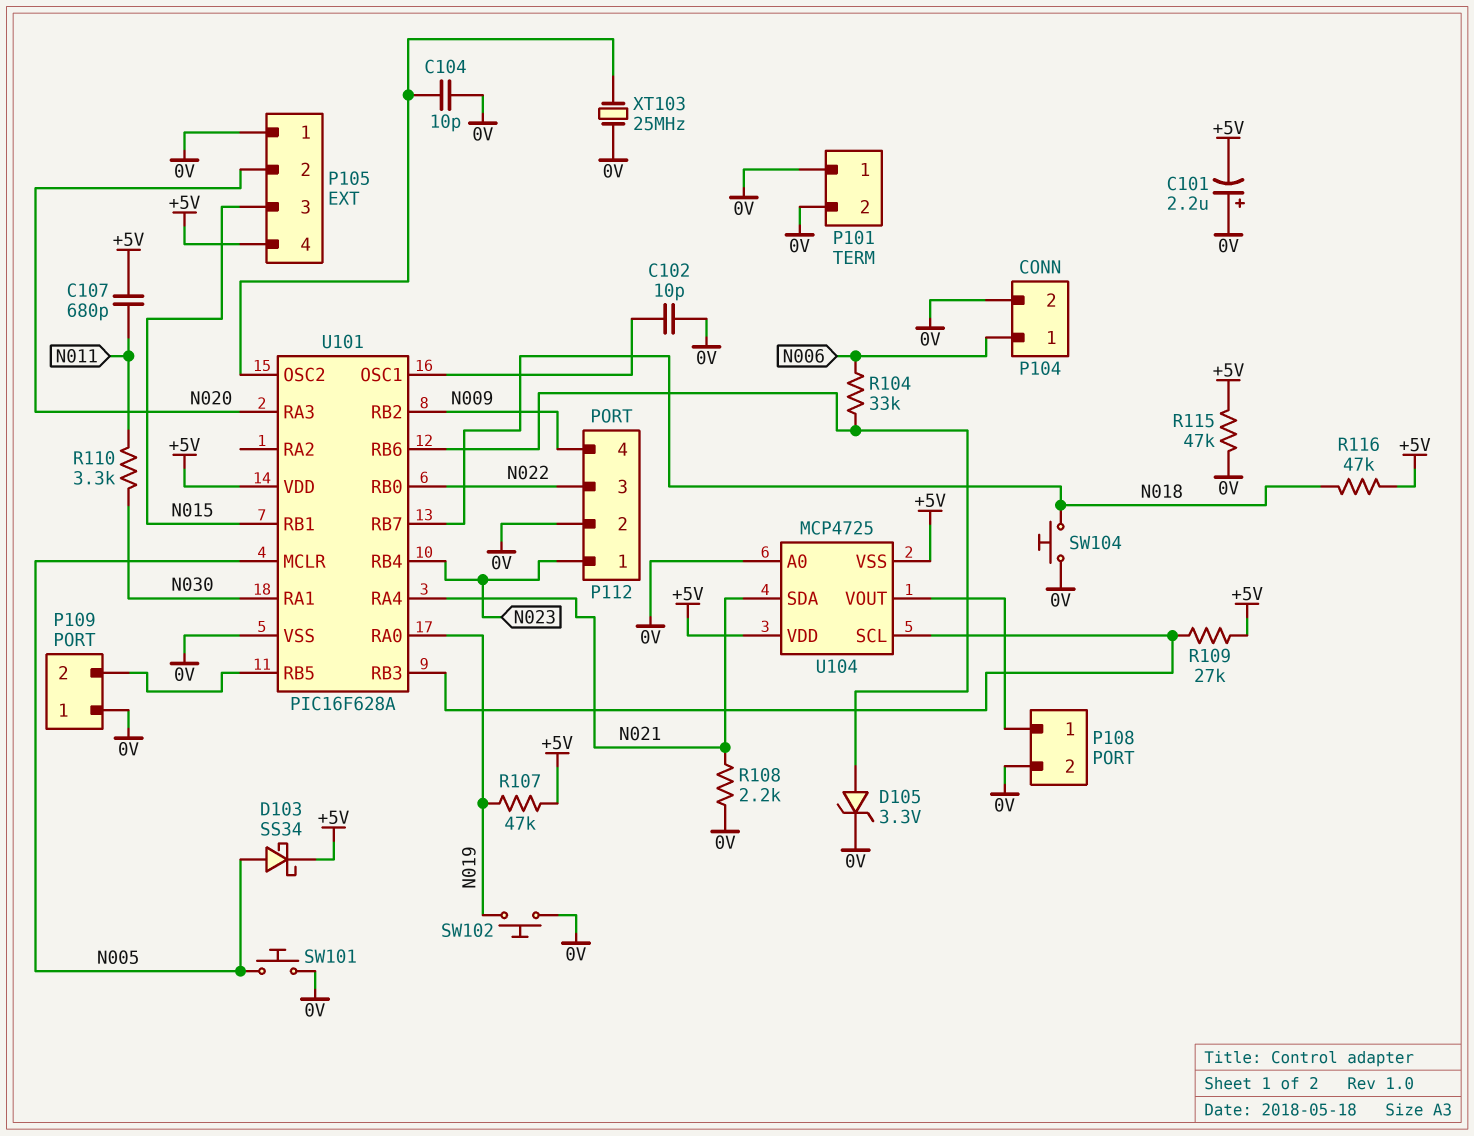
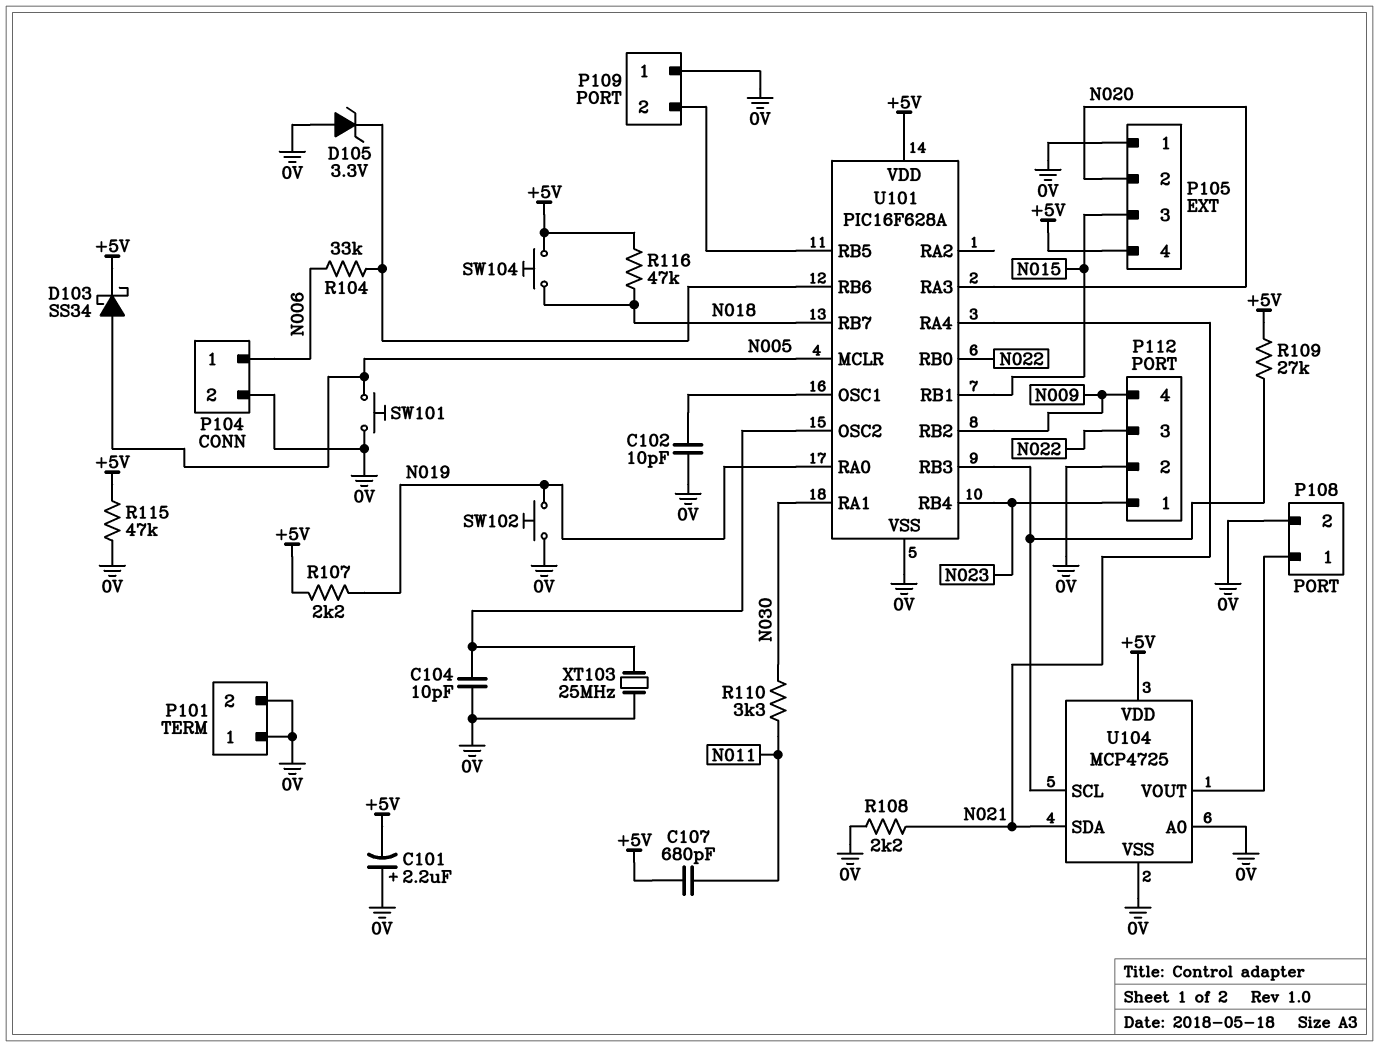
D105: zener 3.3V (A U101/RB6, K 0V) -> zener 3.3V (A 0V, K U101/RB6)
R107: 47k (+5V, N019) -> 2.2k (+5V, N019)
SW104: button (0V, N018) -> button (+5V, N018)
U104 pin VSS: +5V -> 0V

